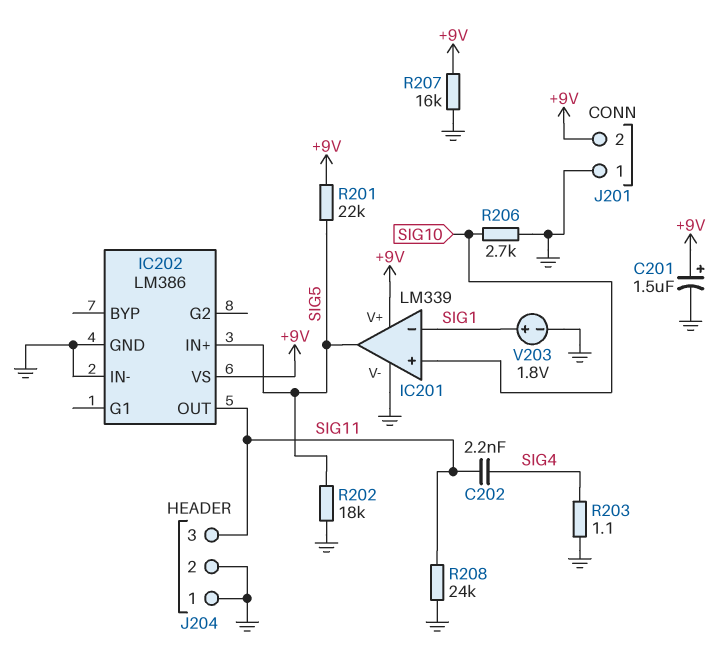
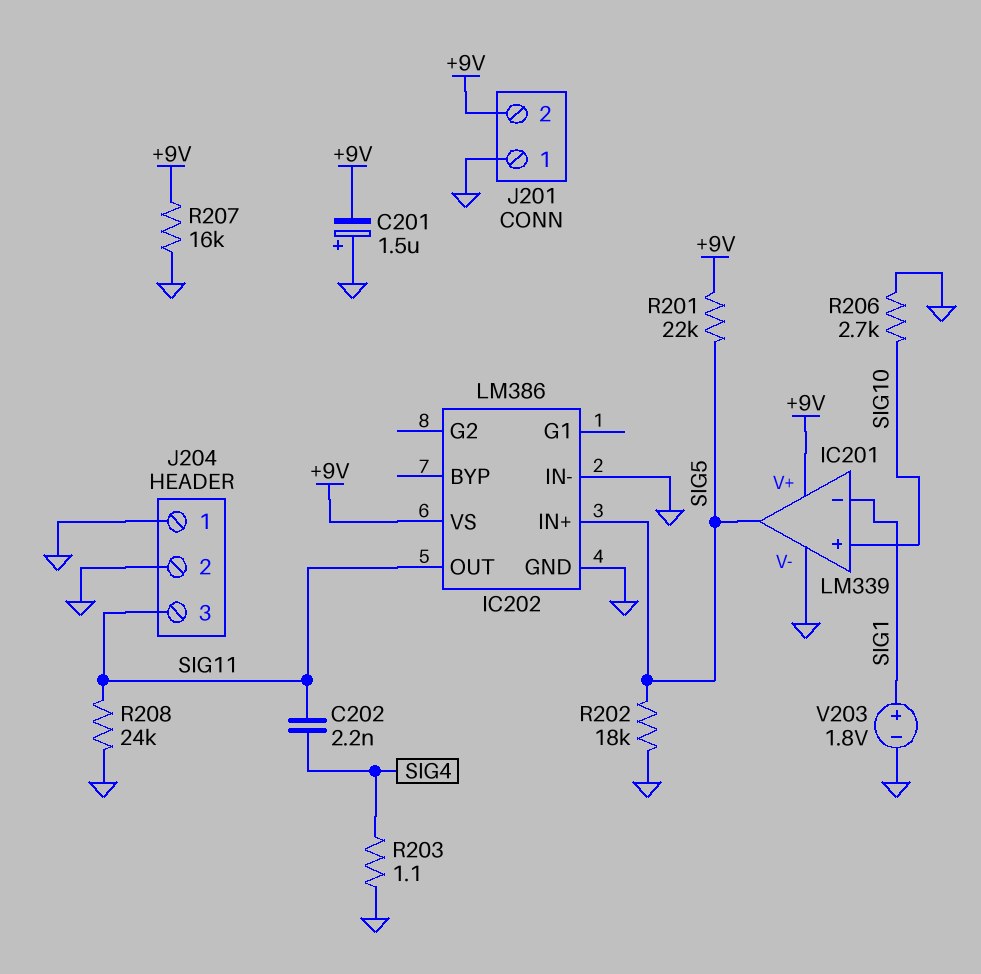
C201: 1.5uF (plus +9V, minus GND) -> 1.5uF (plus GND, minus +9V)

